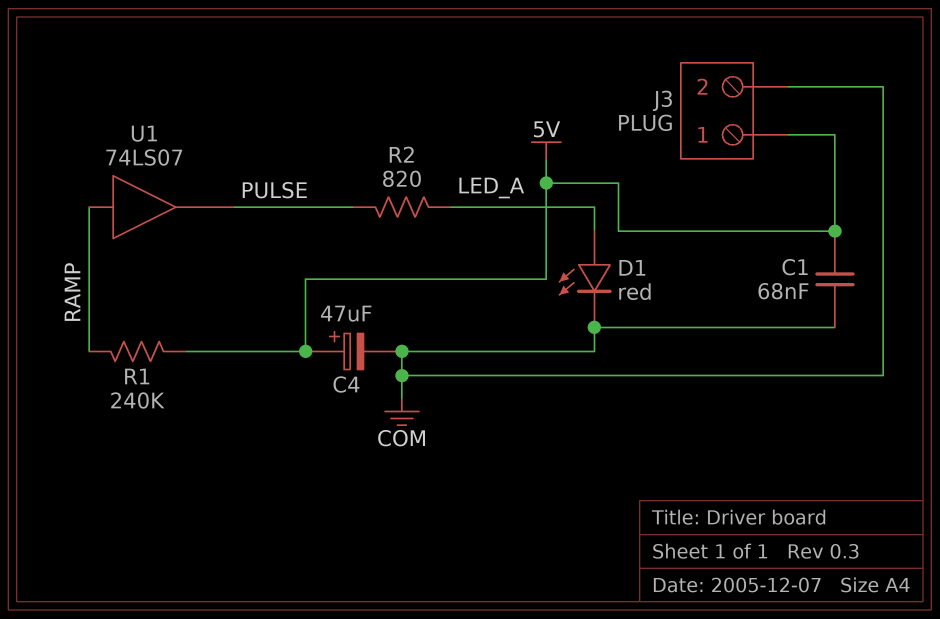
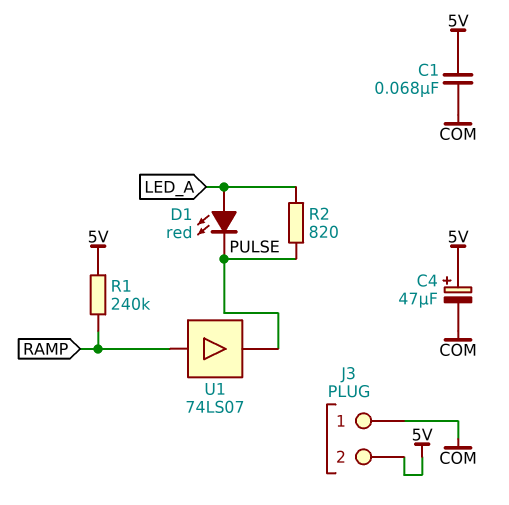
D1: LED red (A LED_A, K COM) -> LED red (A LED_A, K PULSE)
J3 pin 1: 5V -> COM
J3 pin 2: COM -> 5V

